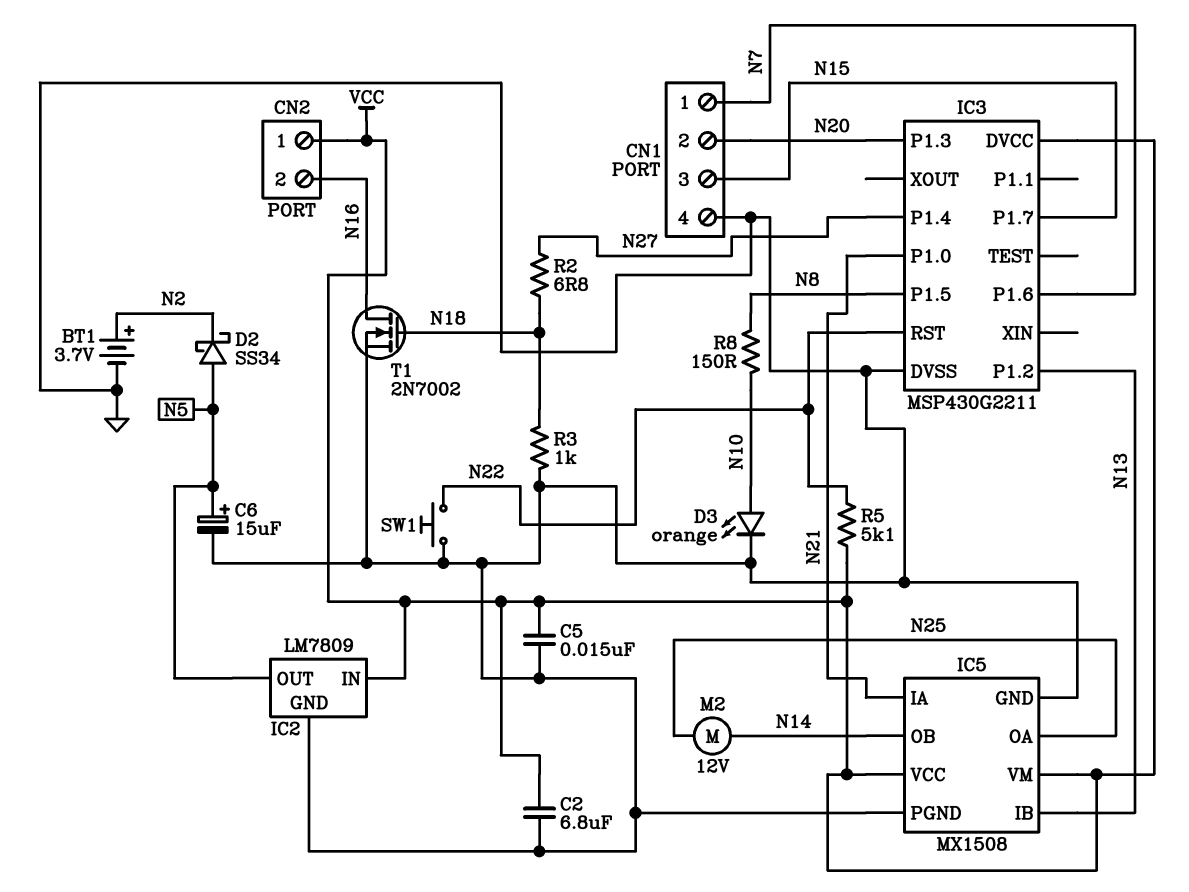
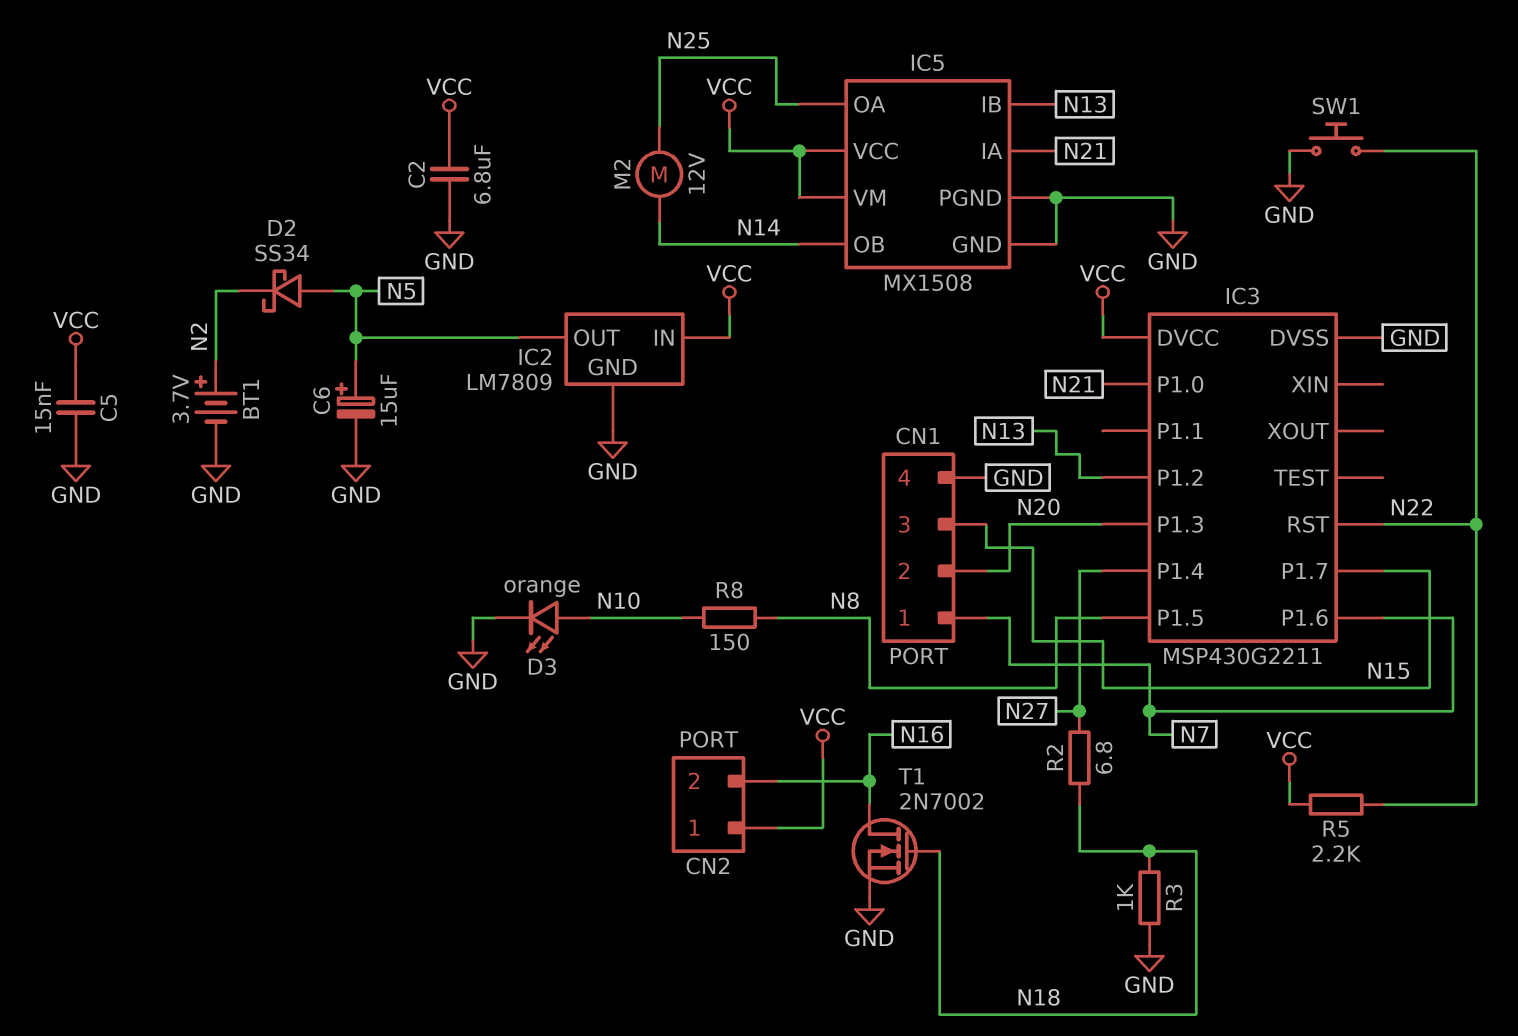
R5: 5.1k (N22, VCC) -> 2.2k (N22, VCC)

